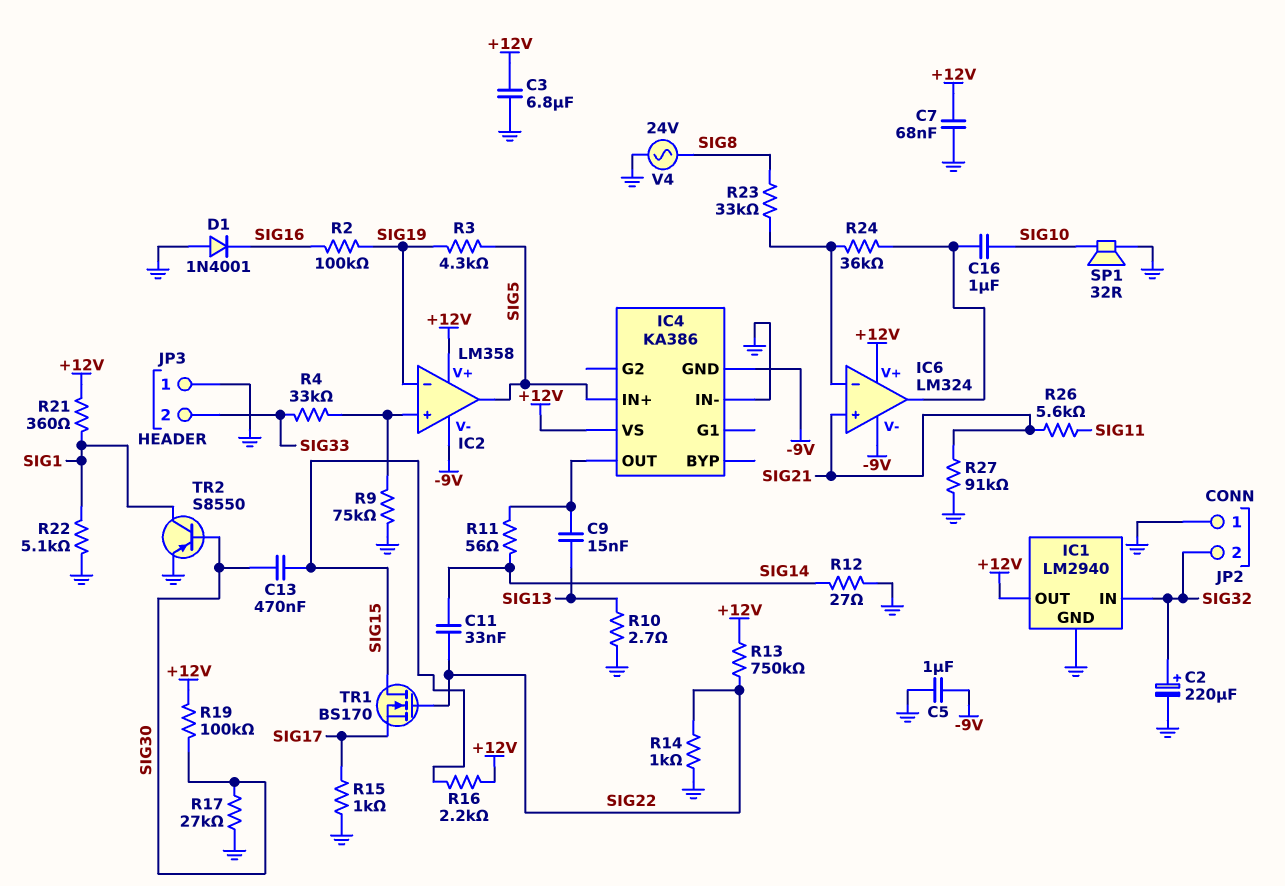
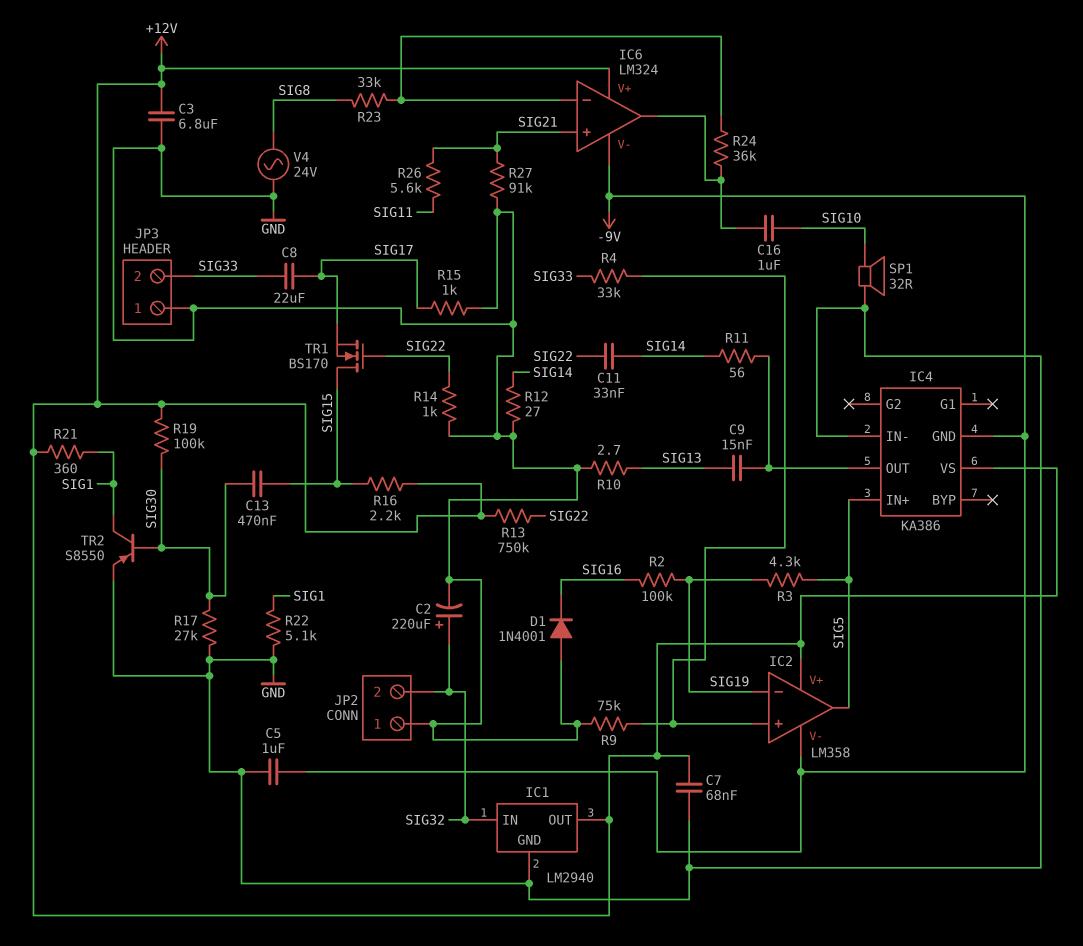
C8: none -> 22uF (SIG17, SIG33)

